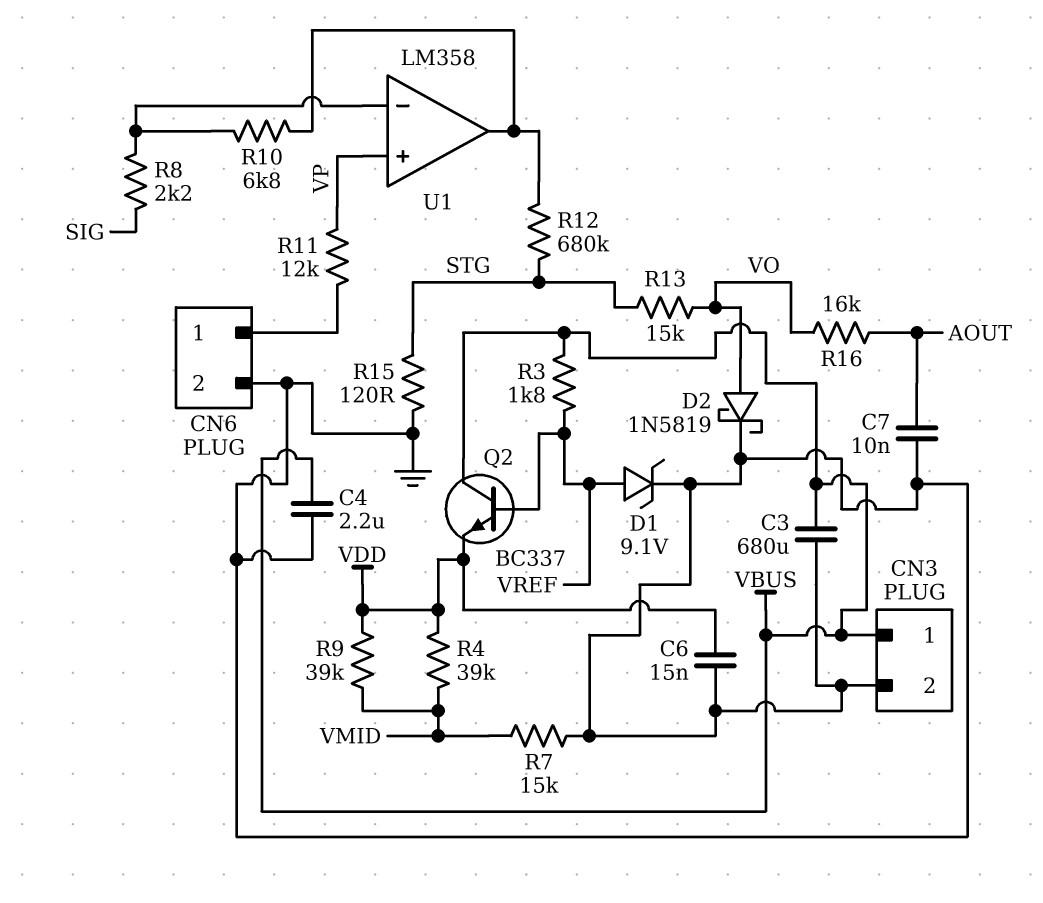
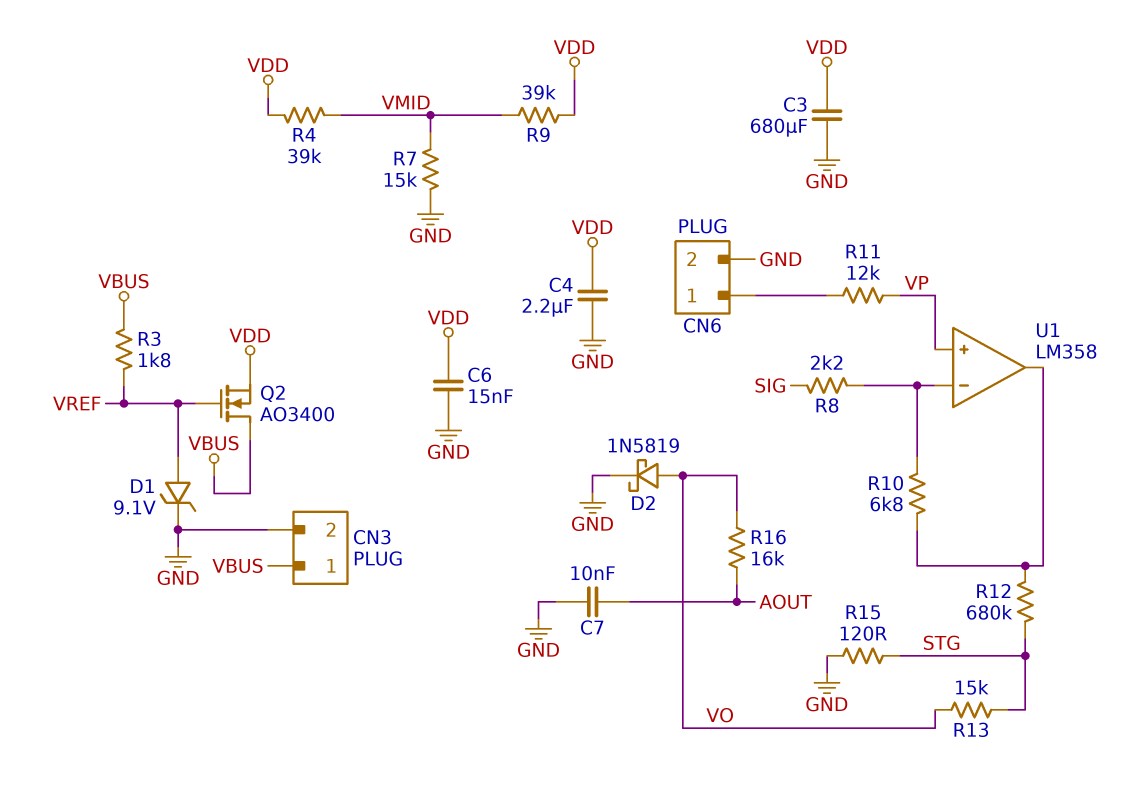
C3: 680uF (GND, VBUS) -> 680uF (GND, VDD)
C4: 2.2uF (GND, VBUS) -> 2.2uF (GND, VDD)
Q2: NPN BC337 (B VREF, C VBUS, E VDD) -> NMOS AO3400 (G VREF, D VBUS, S VDD)

